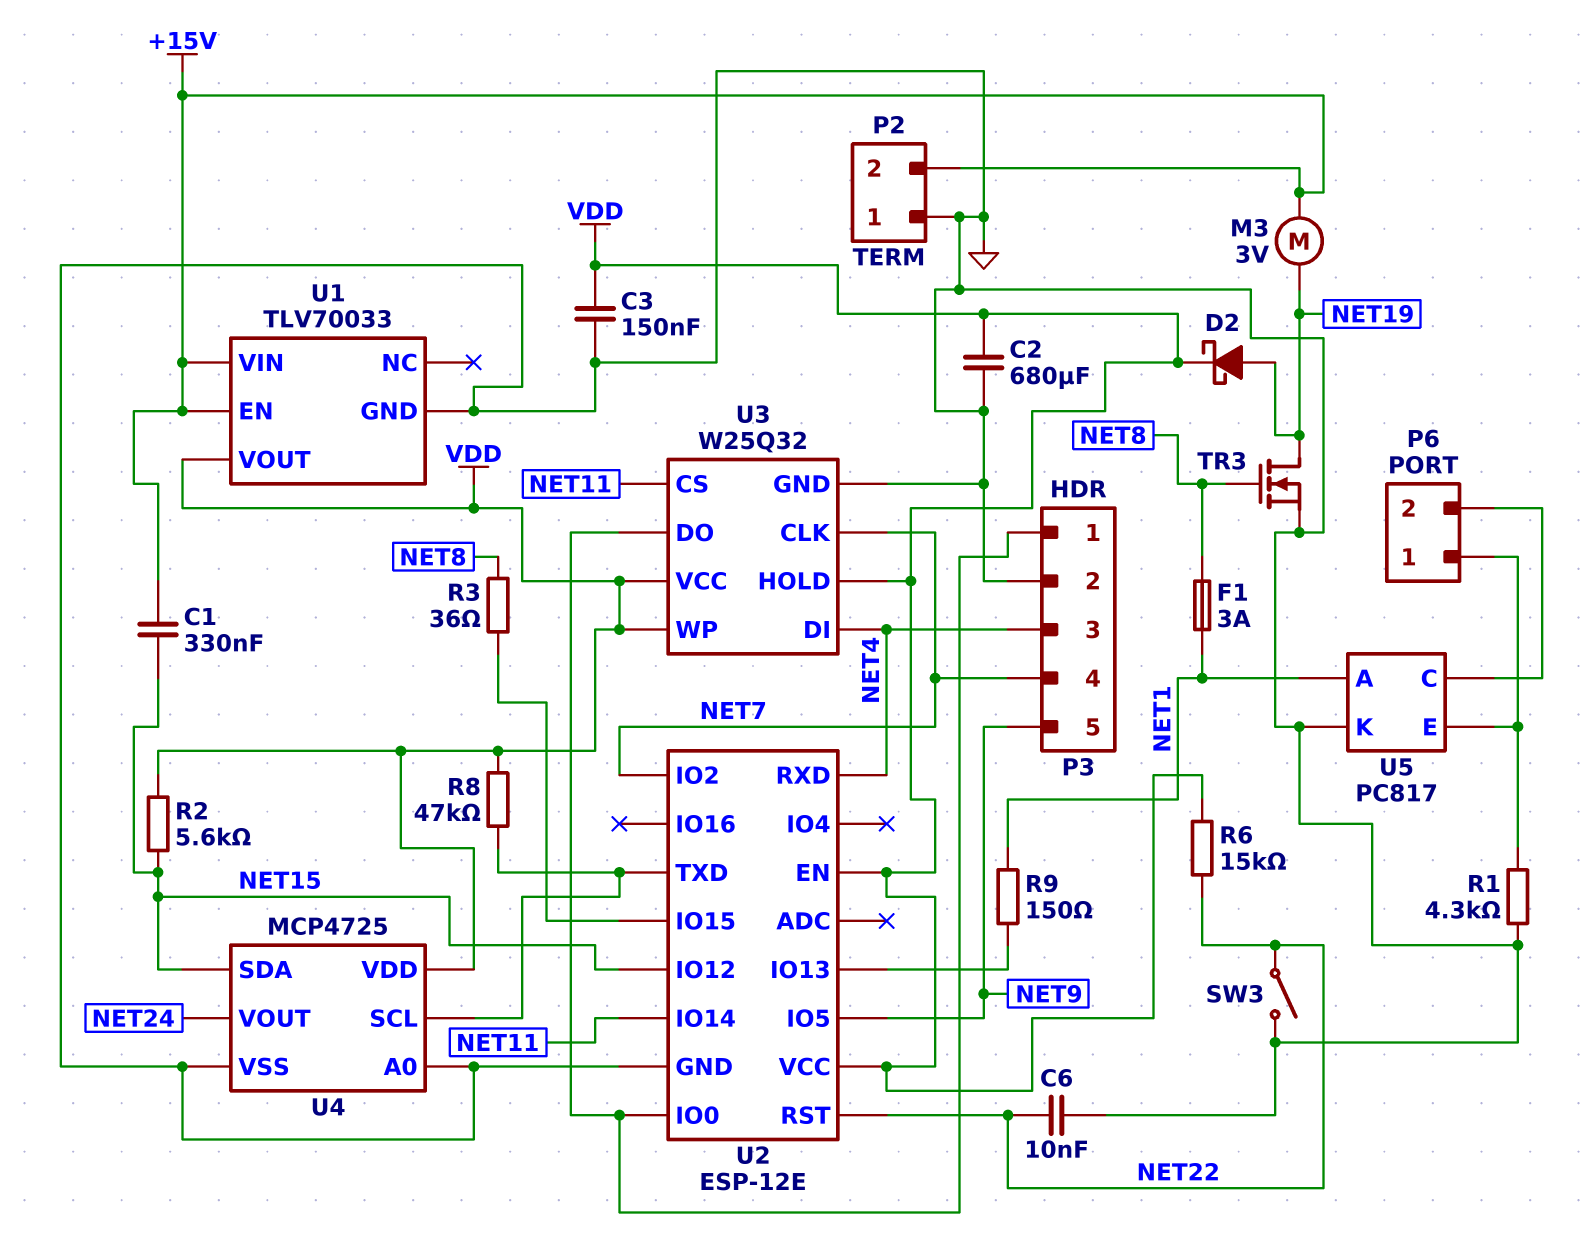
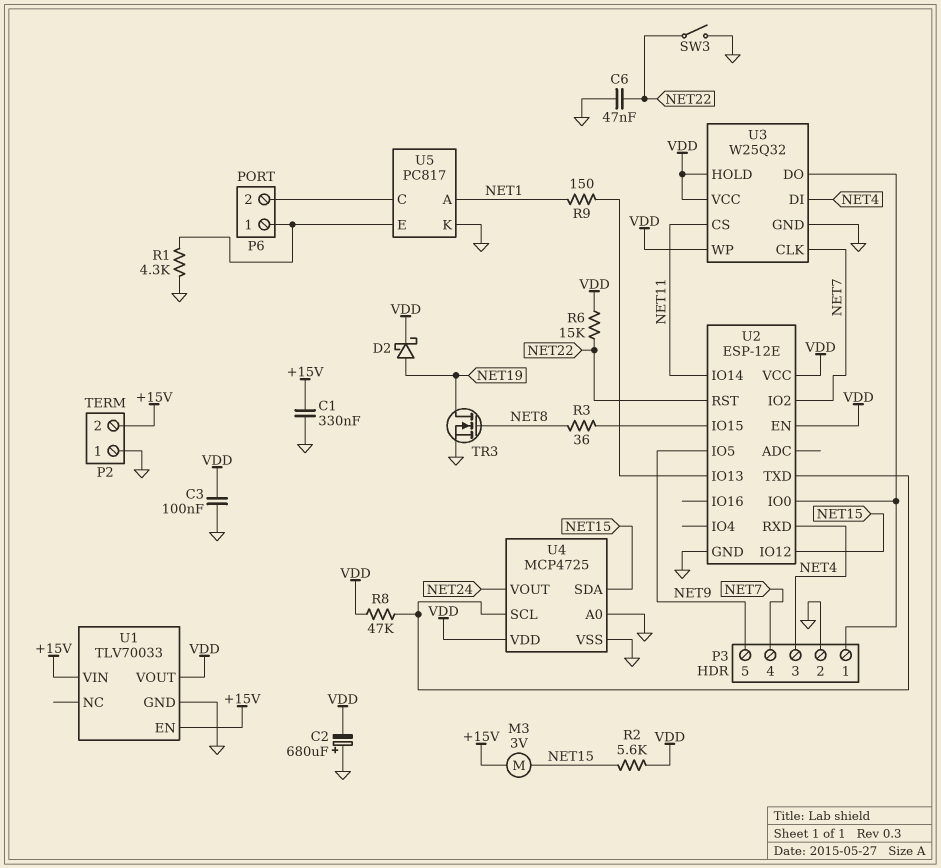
C1: 330nF (+15V, NET15) -> 330nF (+15V, GND)
C2: 680uF (GND, VDD) -> 680uF (plus GND, minus VDD)
C3: 150nF (GND, VDD) -> 100nF (GND, VDD)
C6: 10nF (GND, NET22) -> 47nF (GND, NET22)
F1: 3A (NET1, NET8) -> none
M3: motor 3V (+15V, NET19) -> motor 3V (+15V, NET15)

